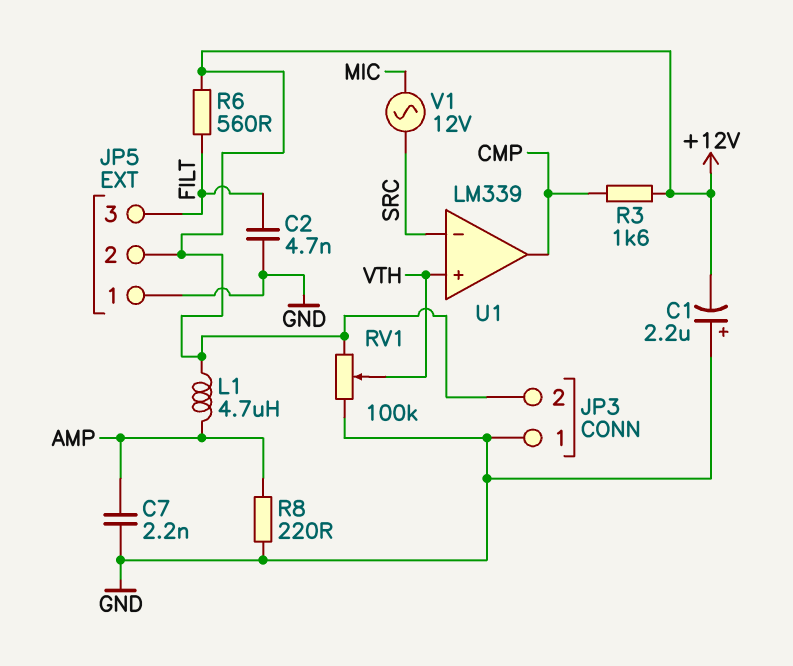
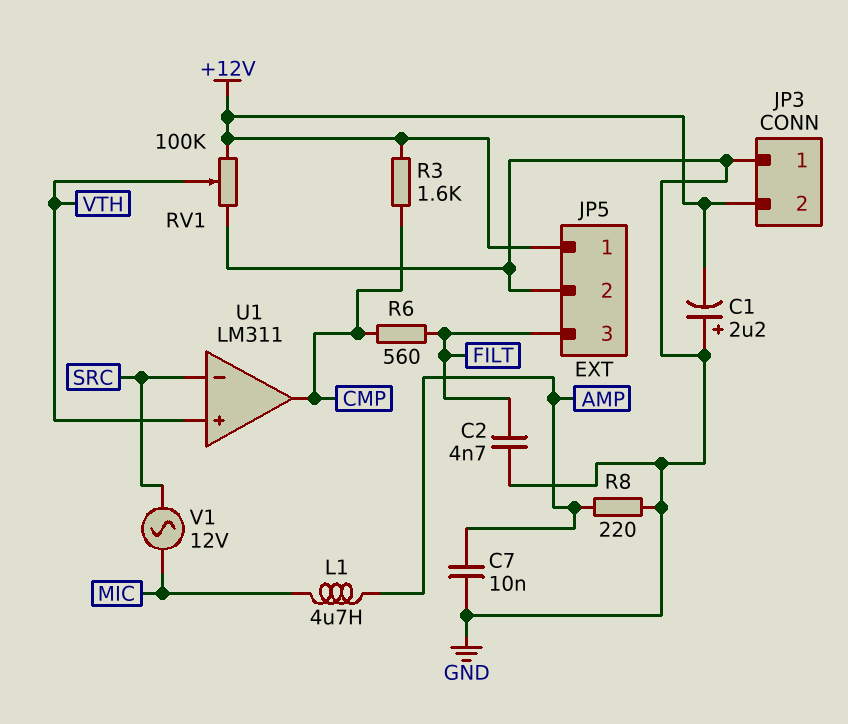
C7: 2.2nF (AMP, GND) -> 10nF (AMP, GND)
JP5 pin 1: GND -> +12V
JP5 pin 2: +12V -> GND
L1: 4.7uH (+12V, AMP) -> 4.7uH (AMP, MIC)
R6: 560 (+12V, FILT) -> 560 (CMP, FILT)
U1: LM339 -> LM311

